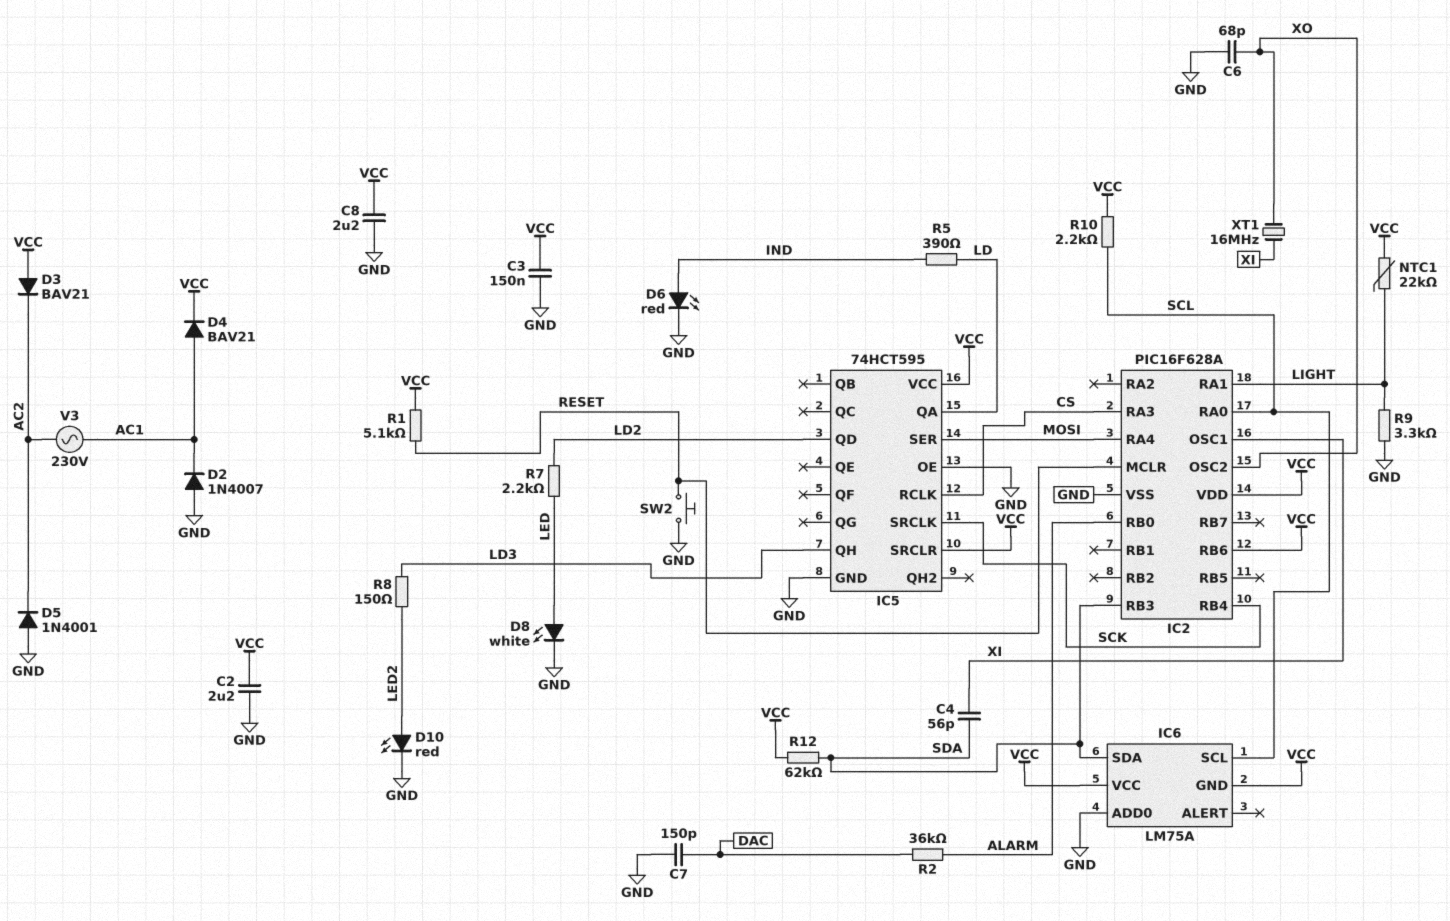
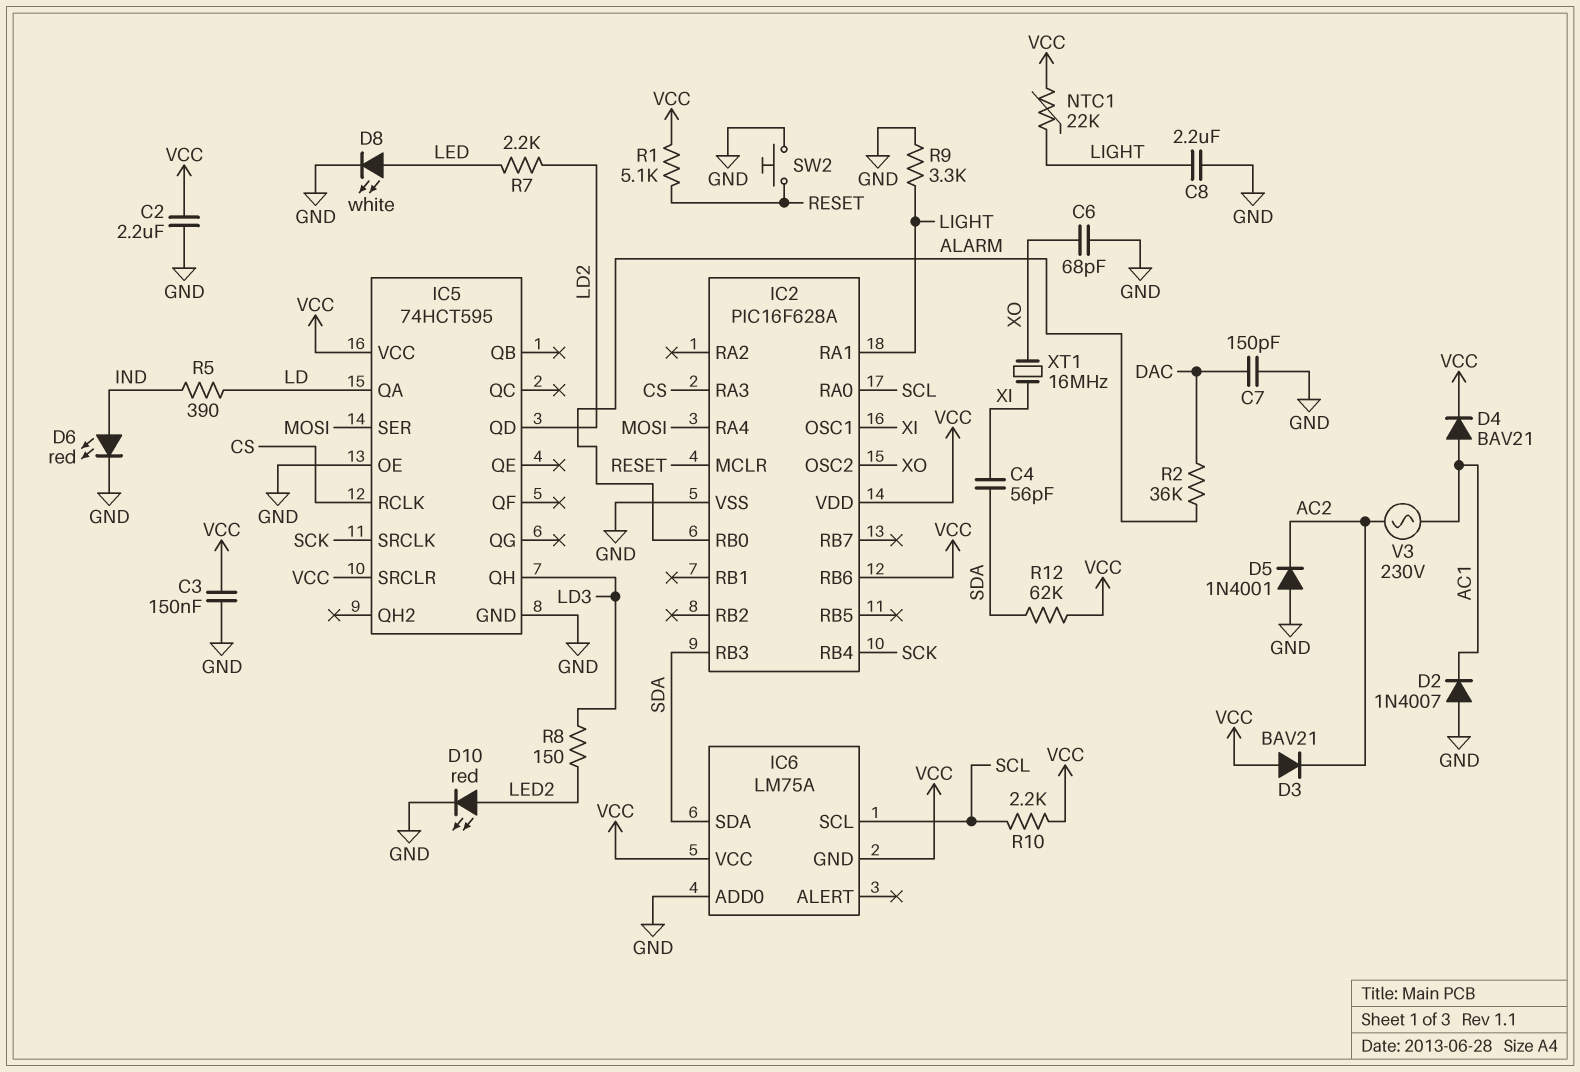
C8: 2.2uF (GND, VCC) -> 2.2uF (GND, LIGHT)

